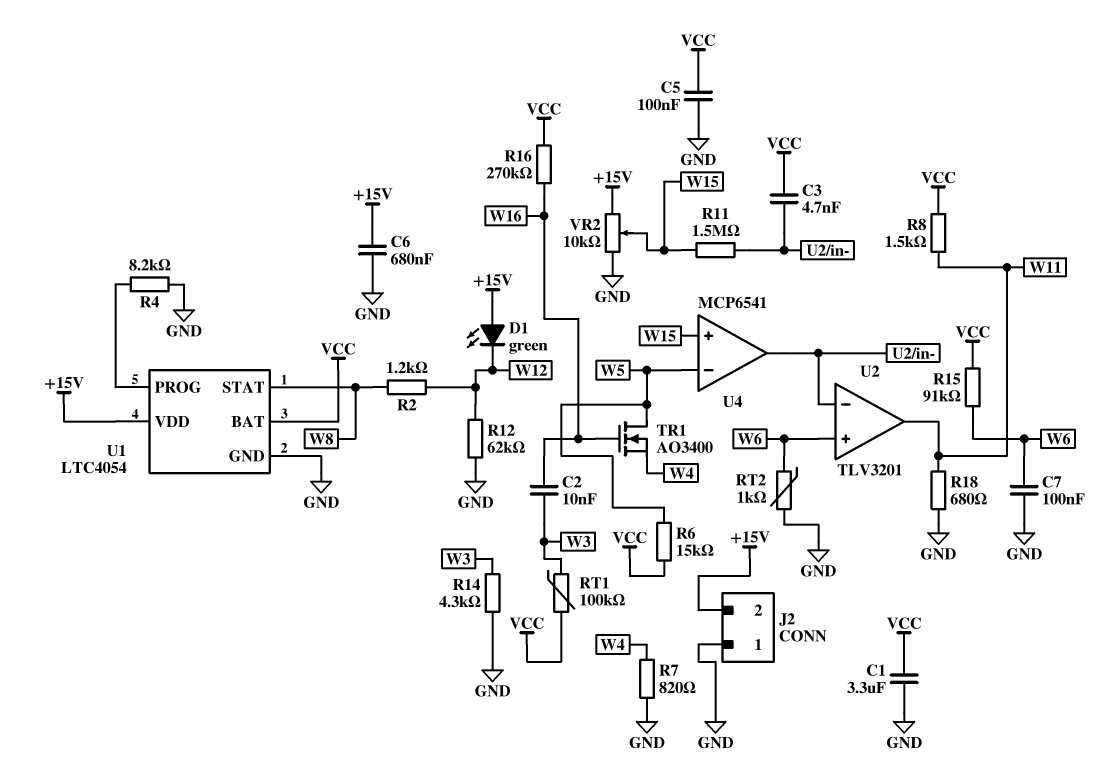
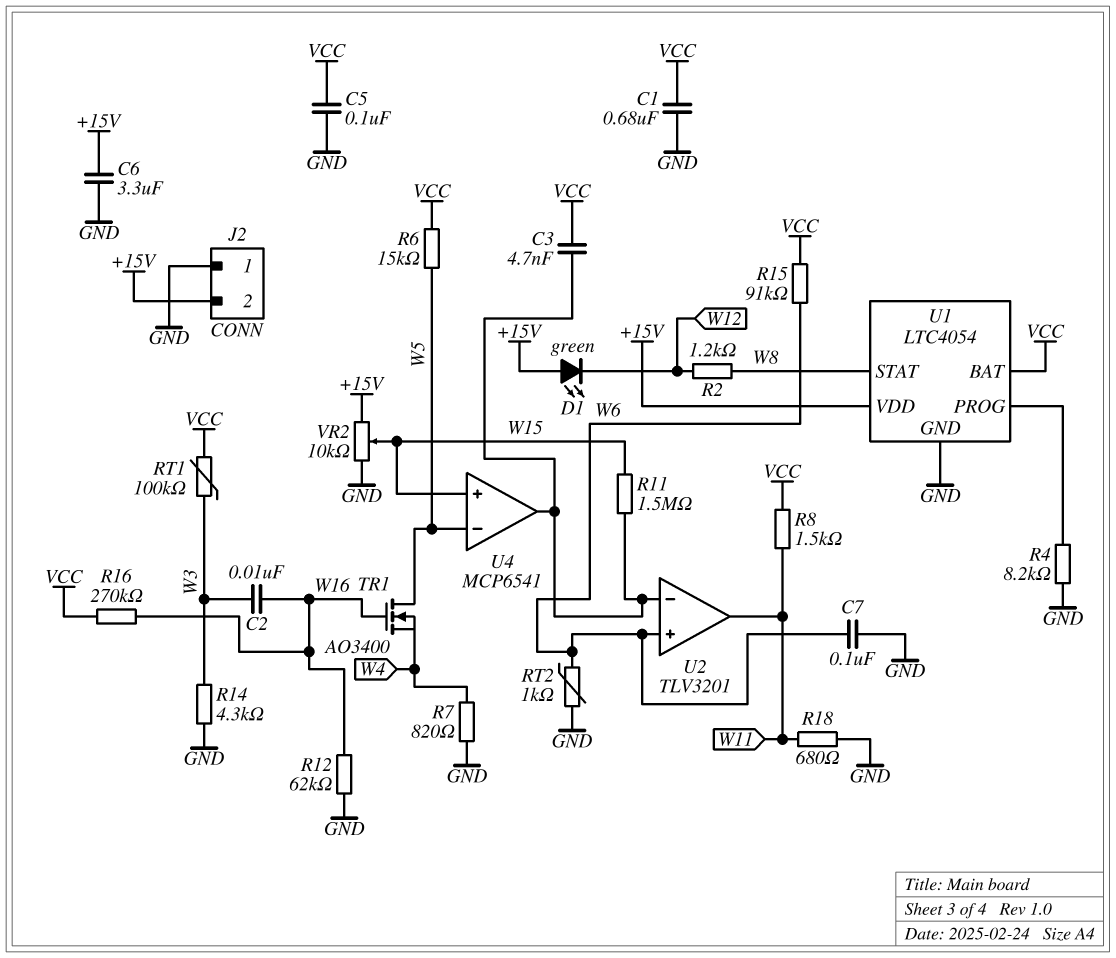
C1: 3.3uF (GND, VCC) -> 680nF (GND, VCC)
C6: 680nF (+15V, GND) -> 3.3uF (+15V, GND)
R12: 62k (GND, W12) -> 62k (GND, W16)

